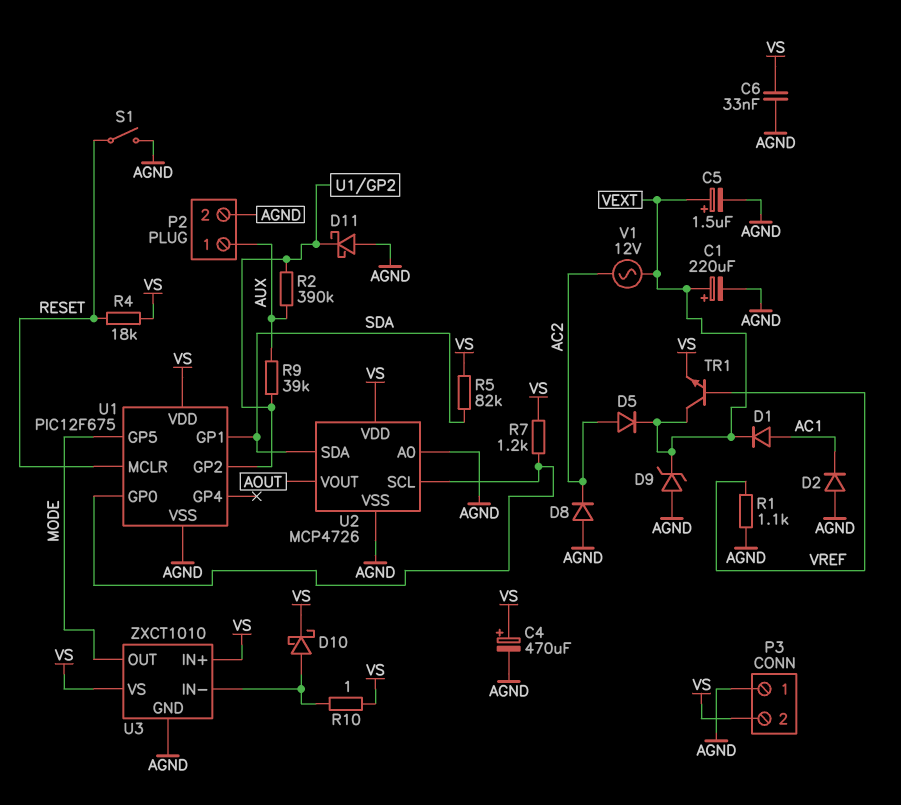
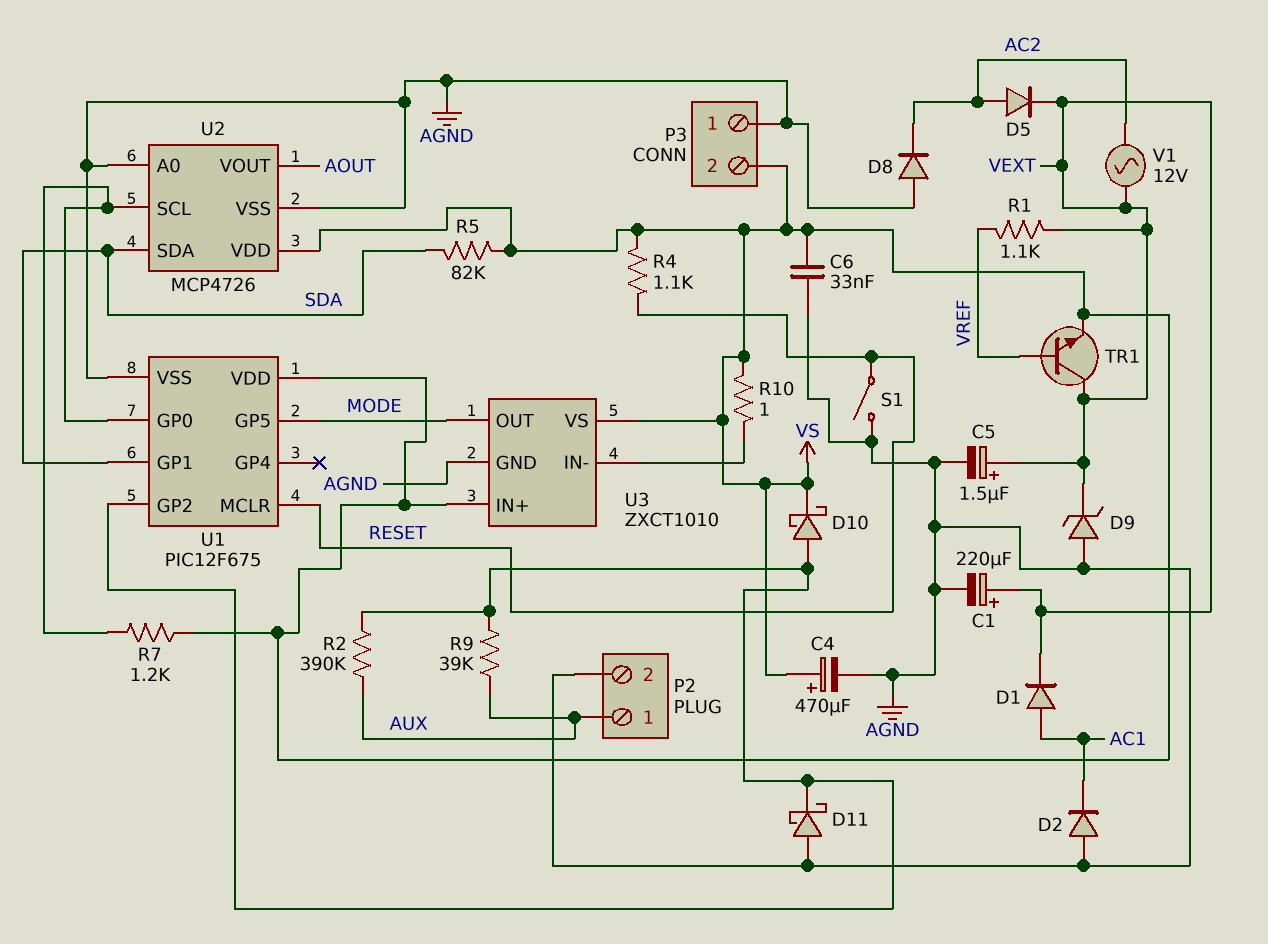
D10: schottky (A U3/IN-, K VS) -> schottky (A U1/GP2, K VS)
R1: 1.1k (AGND, VREF) -> 1.1k (VEXT, VREF)
R4: 18k (RESET, VS) -> 1.1k (RESET, VS)

